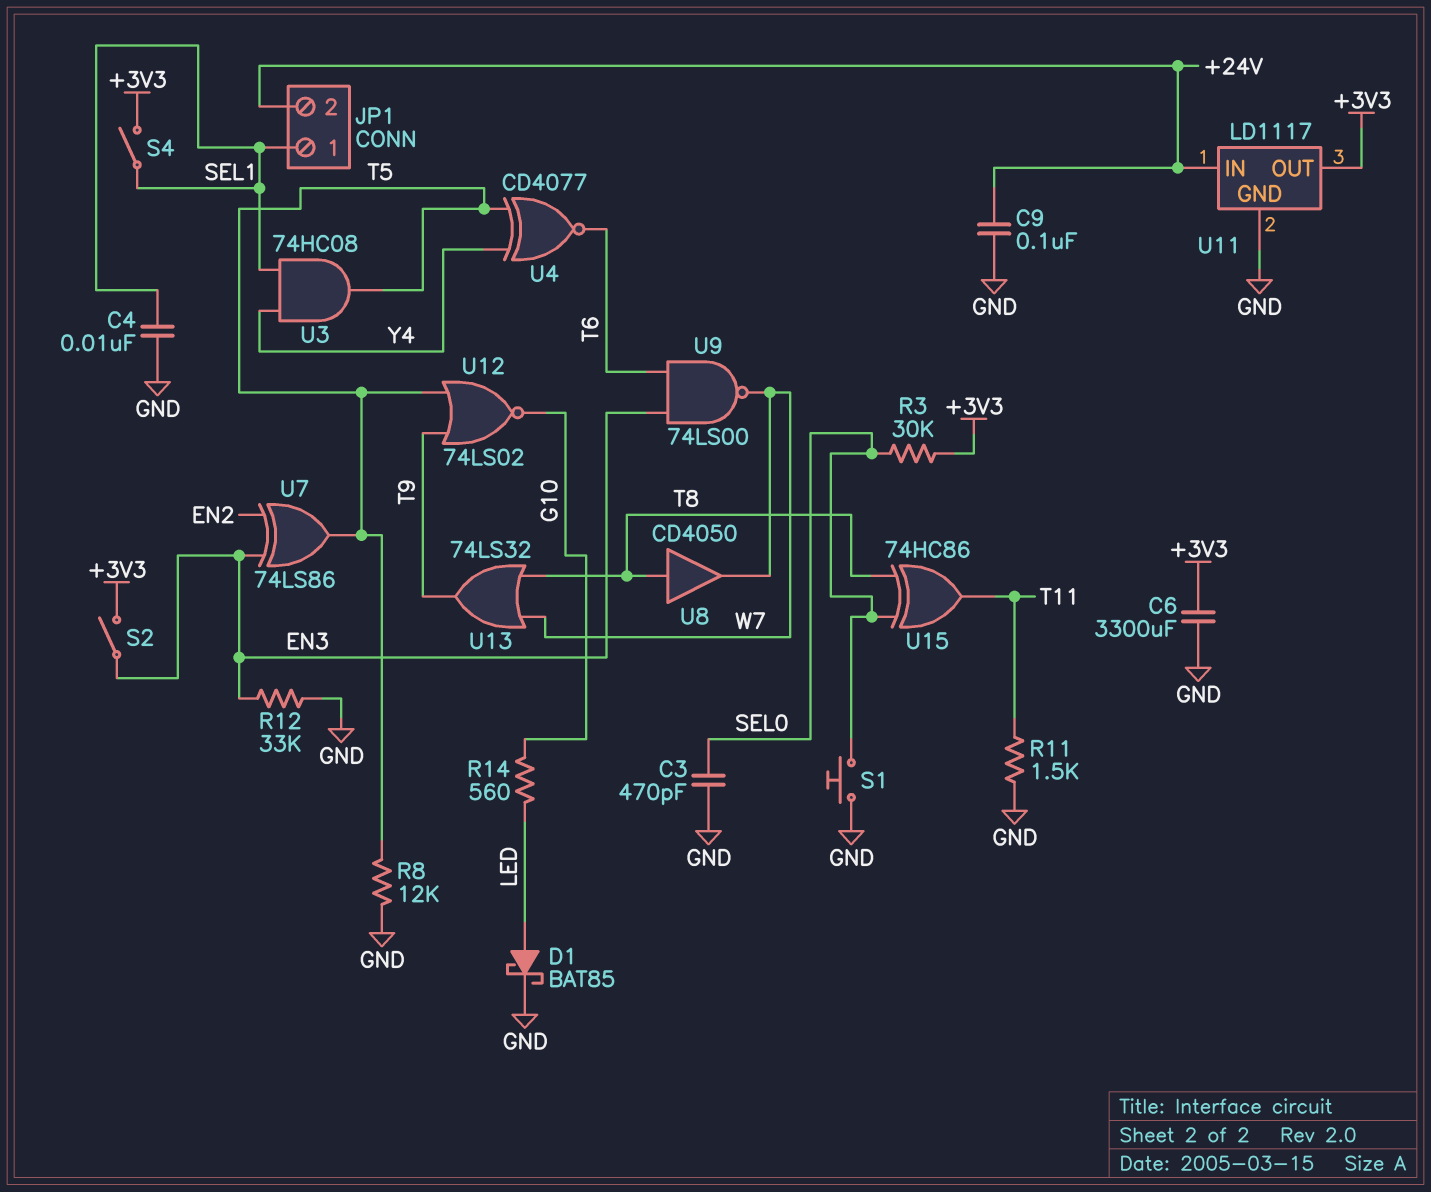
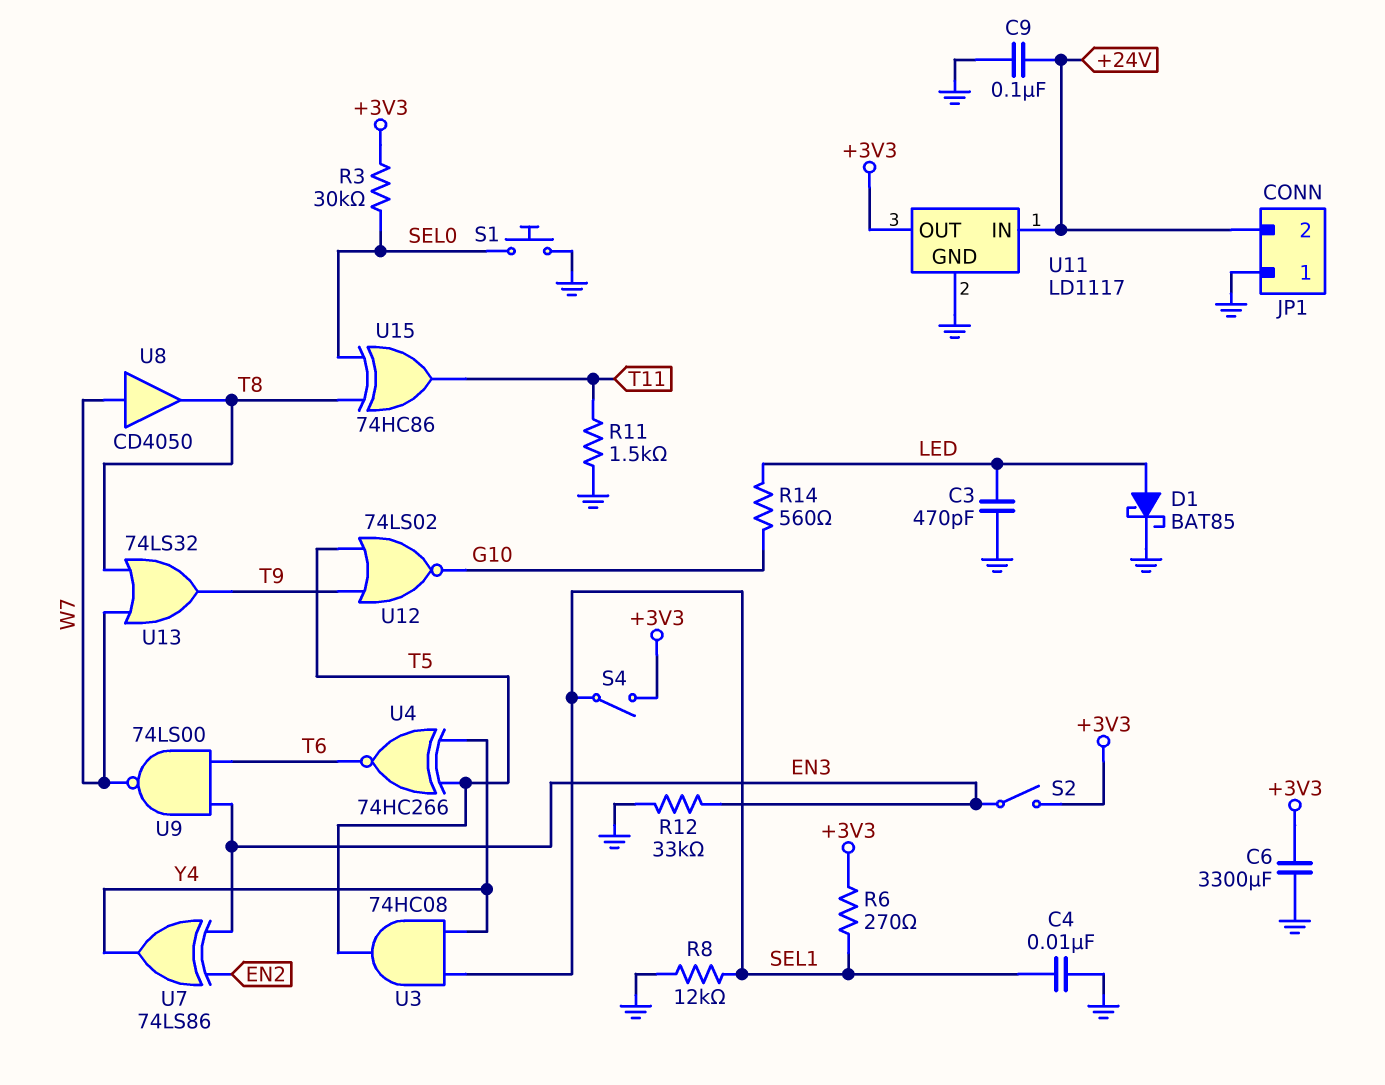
C3: 470pF (GND, SEL0) -> 470pF (GND, LED)
JP1 pin 1: SEL1 -> GND
R6: none -> 270 (+3V3, SEL1)
R8: 12k (GND, T5) -> 12k (GND, SEL1)
U4: XNOR CD4077 (in T5, in Y4, out T6) -> XNOR 74HC266 (in T5, in Y4, out T6)
U7: XOR 74LS86 (in EN2, in EN3, out T5) -> XOR 74LS86 (in EN2, in EN3, out Y4)
U8: buffer CD4050 (in T8, out W7) -> buffer CD4050 (in W7, out T8)

